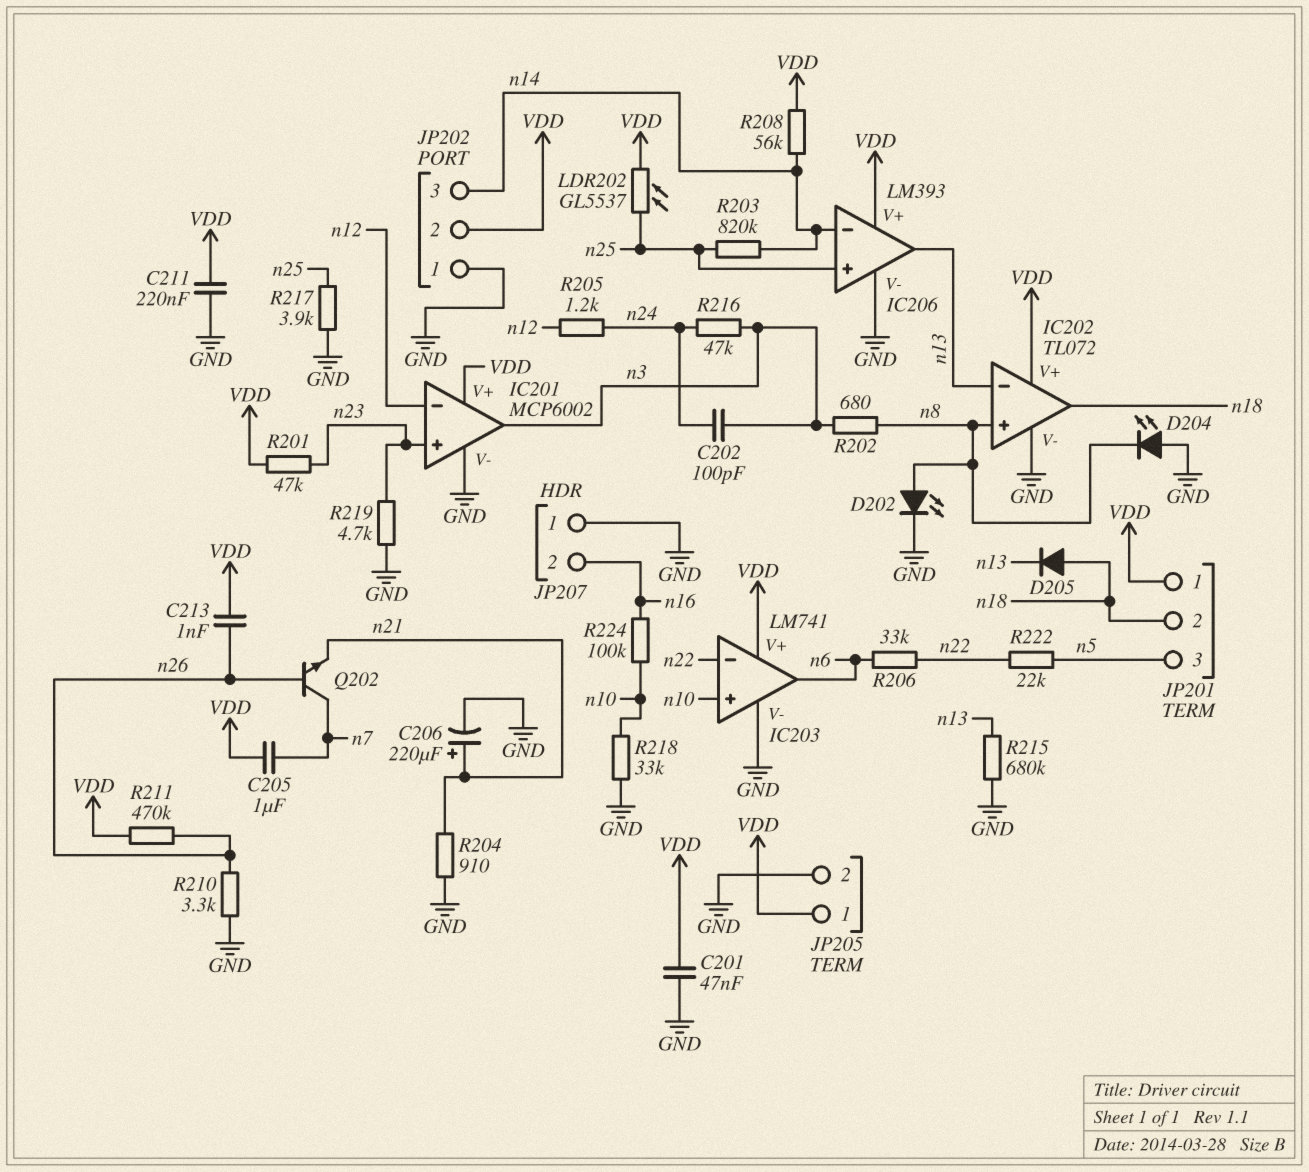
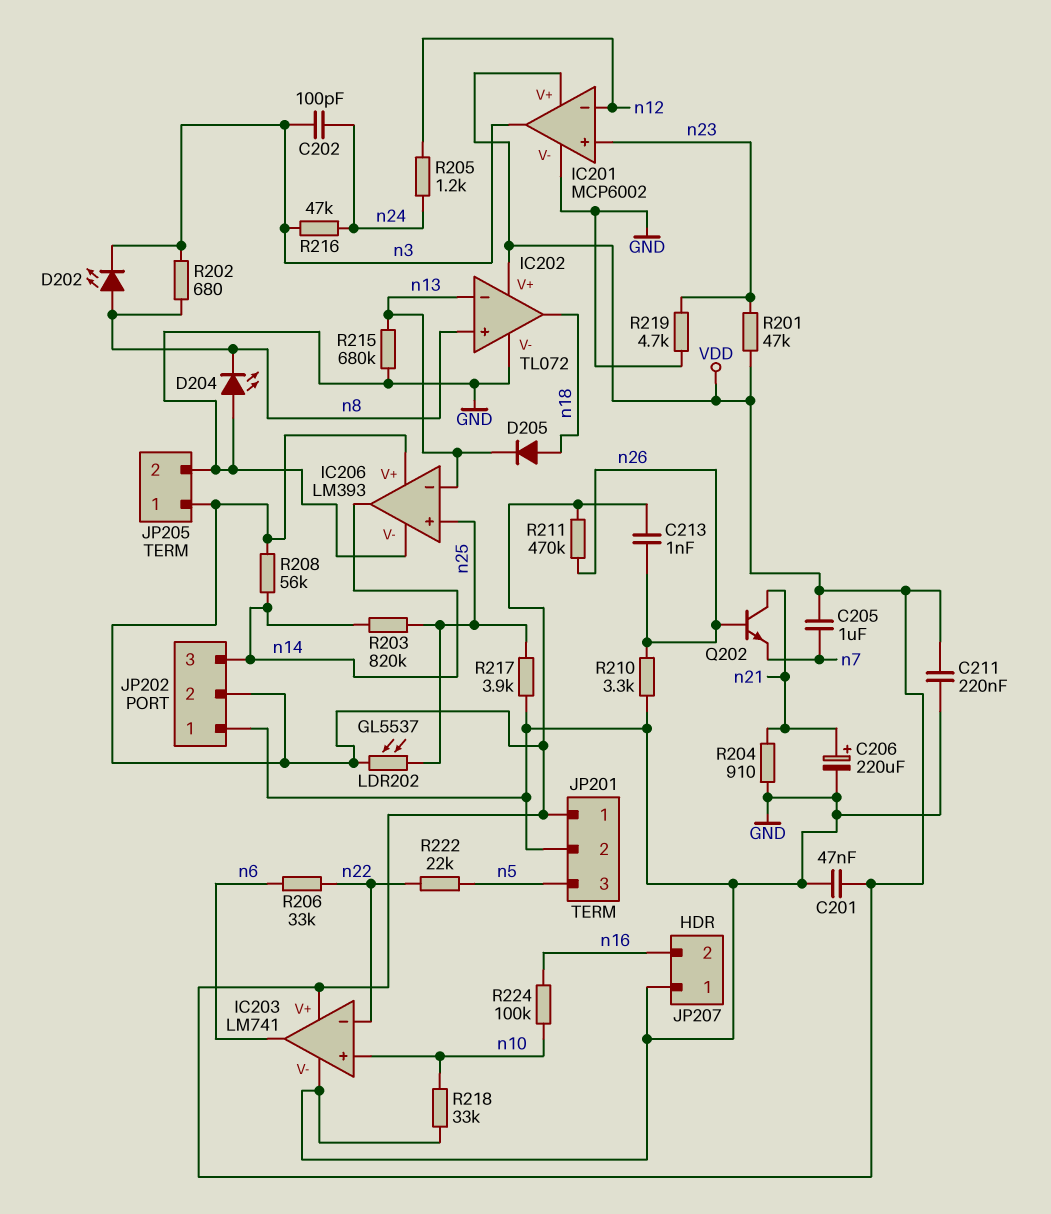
D202: LED (A n8, K GND) -> LED (A n8, K n3)
IC206 pin in-: n14 -> n13
IC206 pin out: n13 -> n14
JP201 pin 2: n18 -> GND
Q202: NPN (B n26, C n7, E n21) -> NPN (B n26, C n21, E n7)

